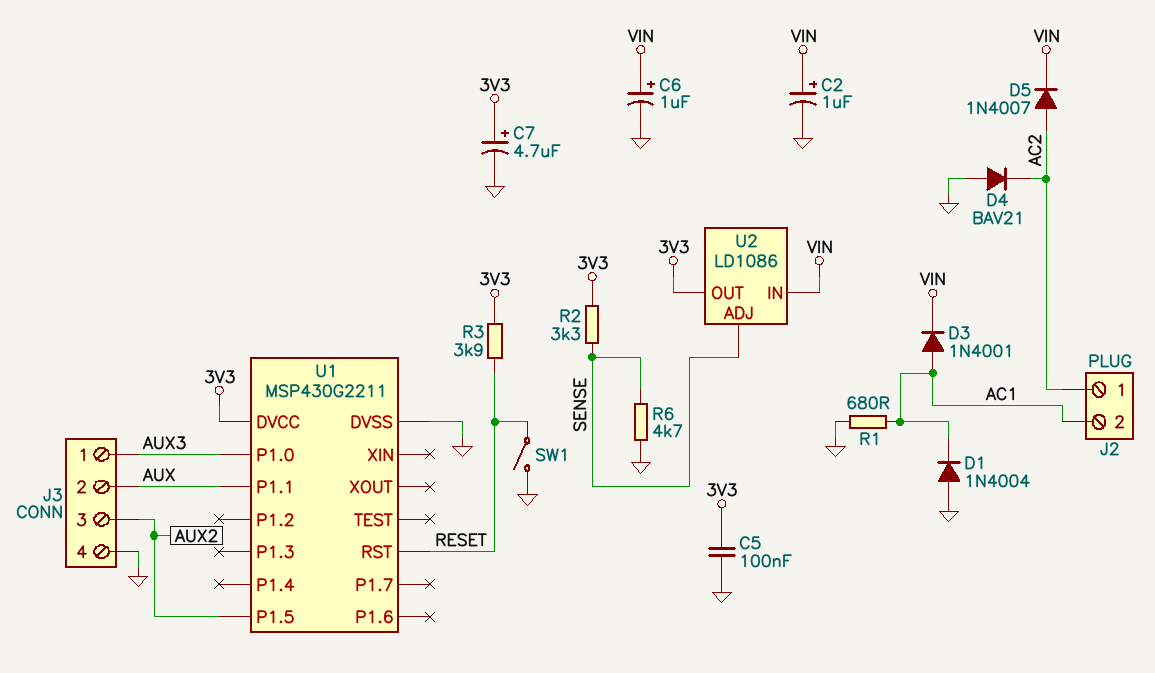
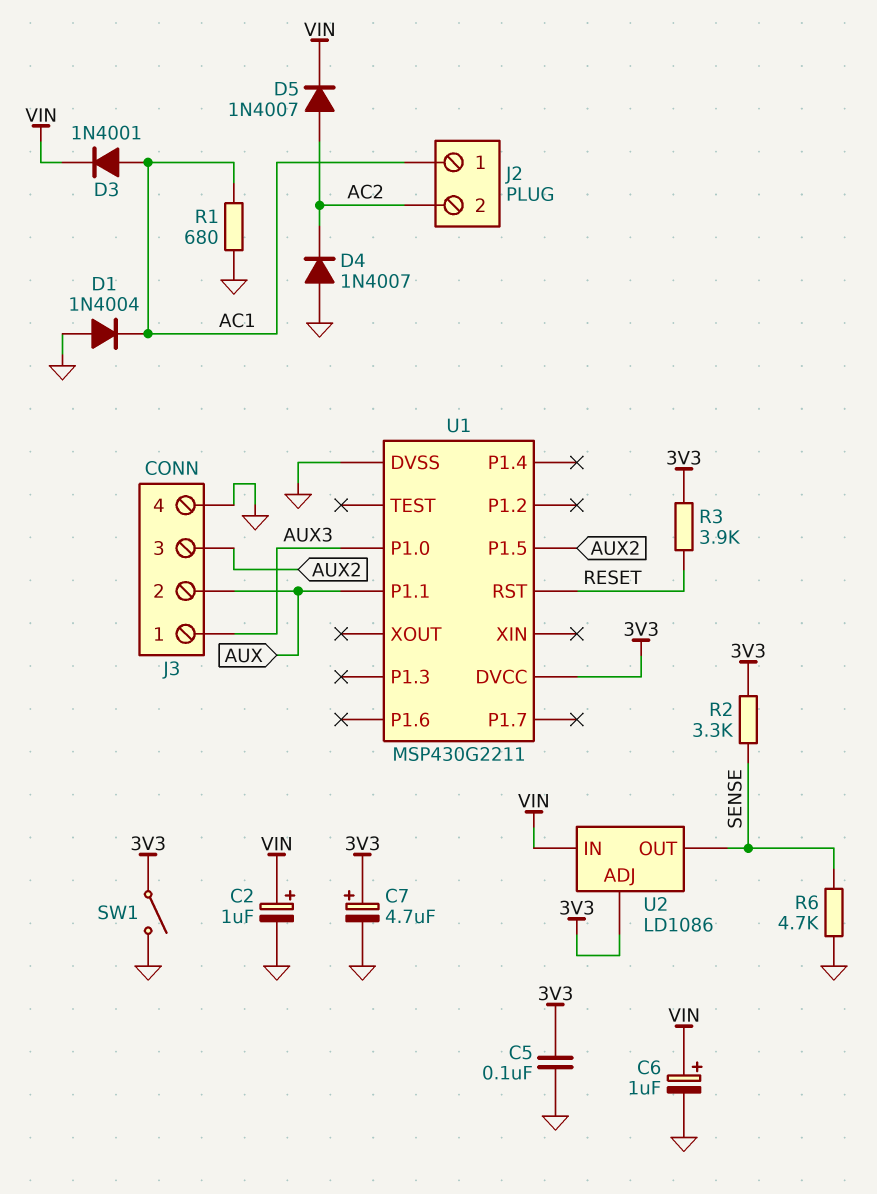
D4: diode BAV21 (A GND, K AC2) -> diode 1N4007 (A GND, K AC2)
J2 pin 1: AC2 -> AC1
J2 pin 2: AC1 -> AC2
SW1: switch (GND, RESET) -> switch (3V3, GND)
U2 pin ADJ: SENSE -> 3V3
U2 pin OUT: 3V3 -> SENSE

